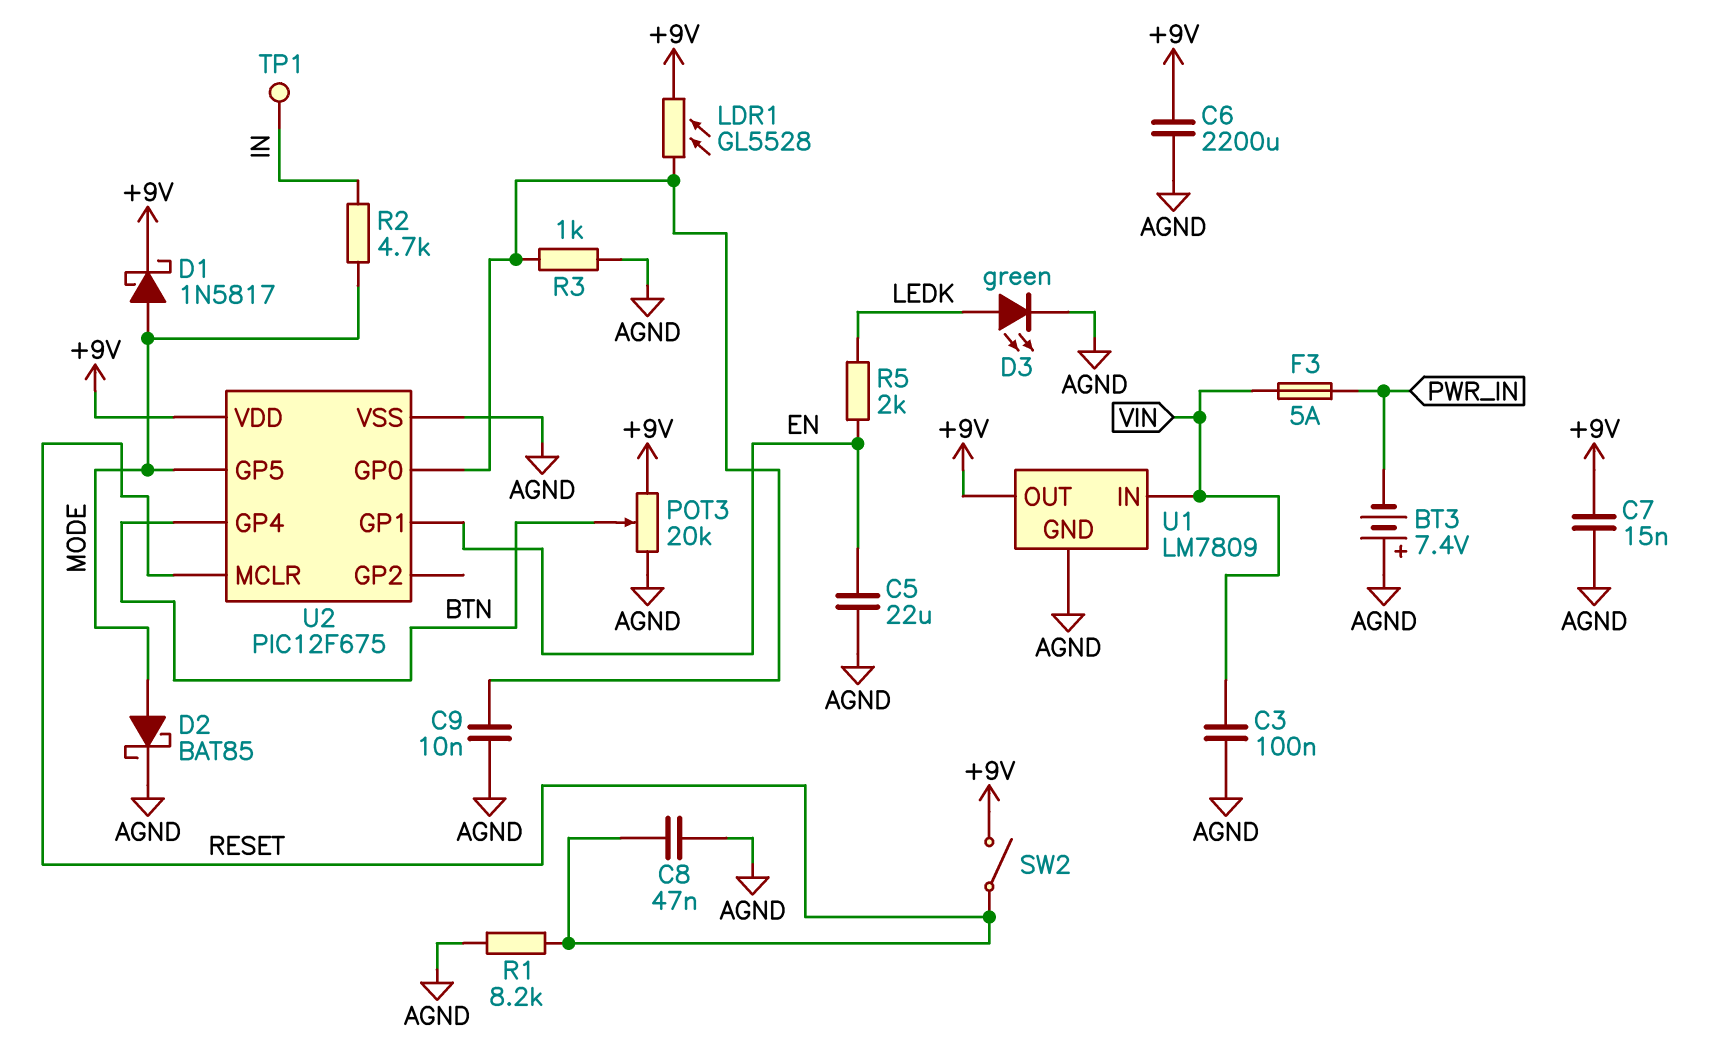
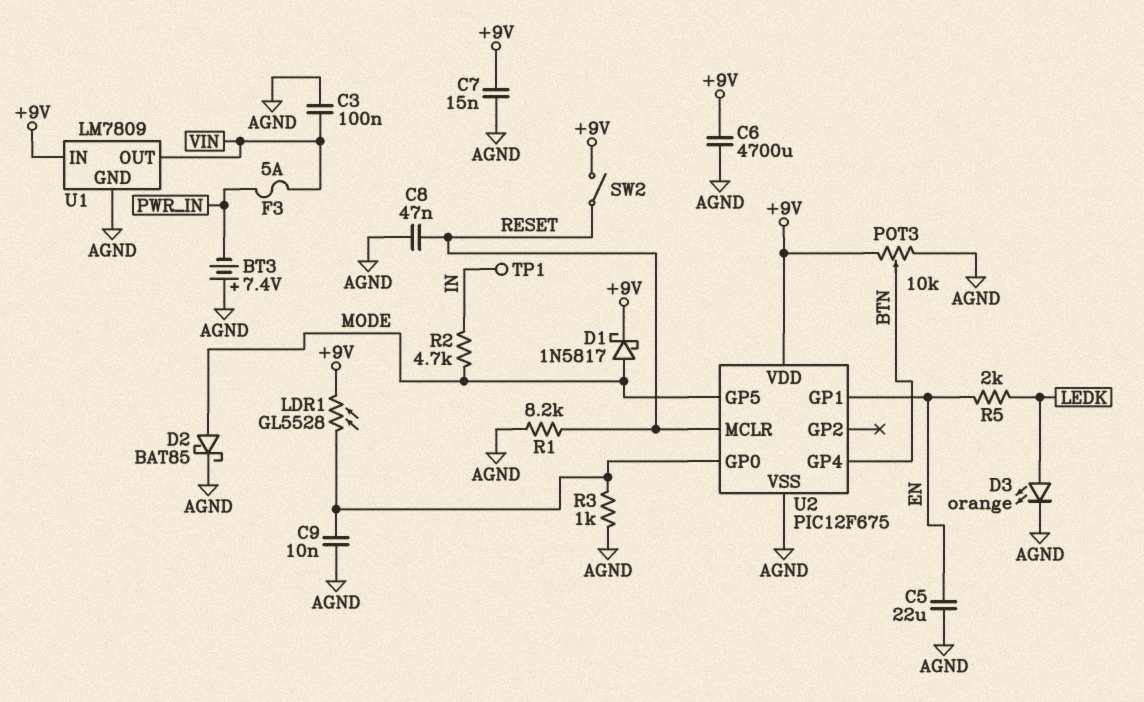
C6: 2200uF (+9V, AGND) -> 4700uF (+9V, AGND)
D3: LED green (A LEDK, K AGND) -> LED orange (A LEDK, K AGND)
POT3: 20k (+9V, AGND, wiper BTN) -> 10k (+9V, AGND, wiper BTN)
U1 pin IN: VIN -> +9V
U1 pin OUT: +9V -> VIN

